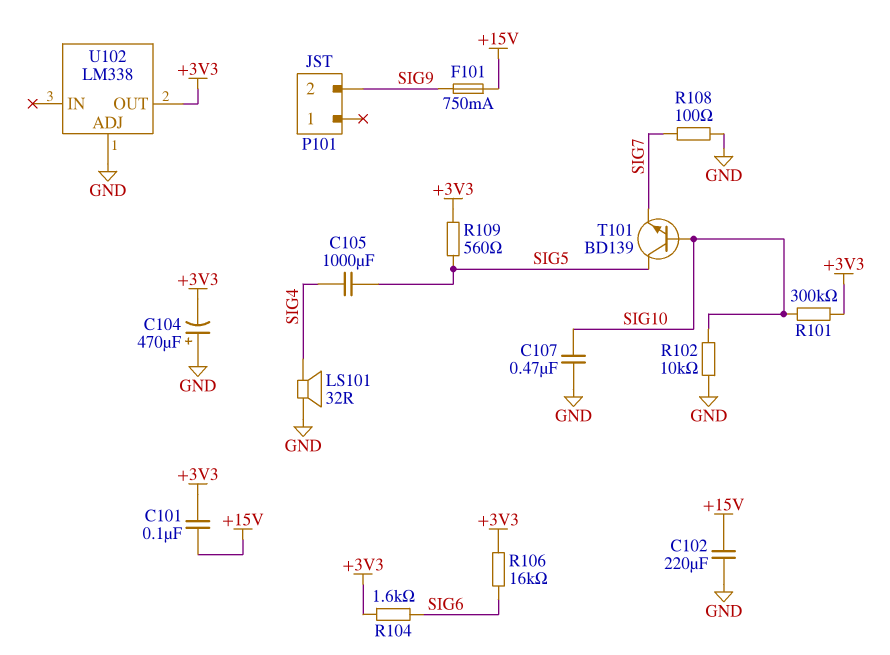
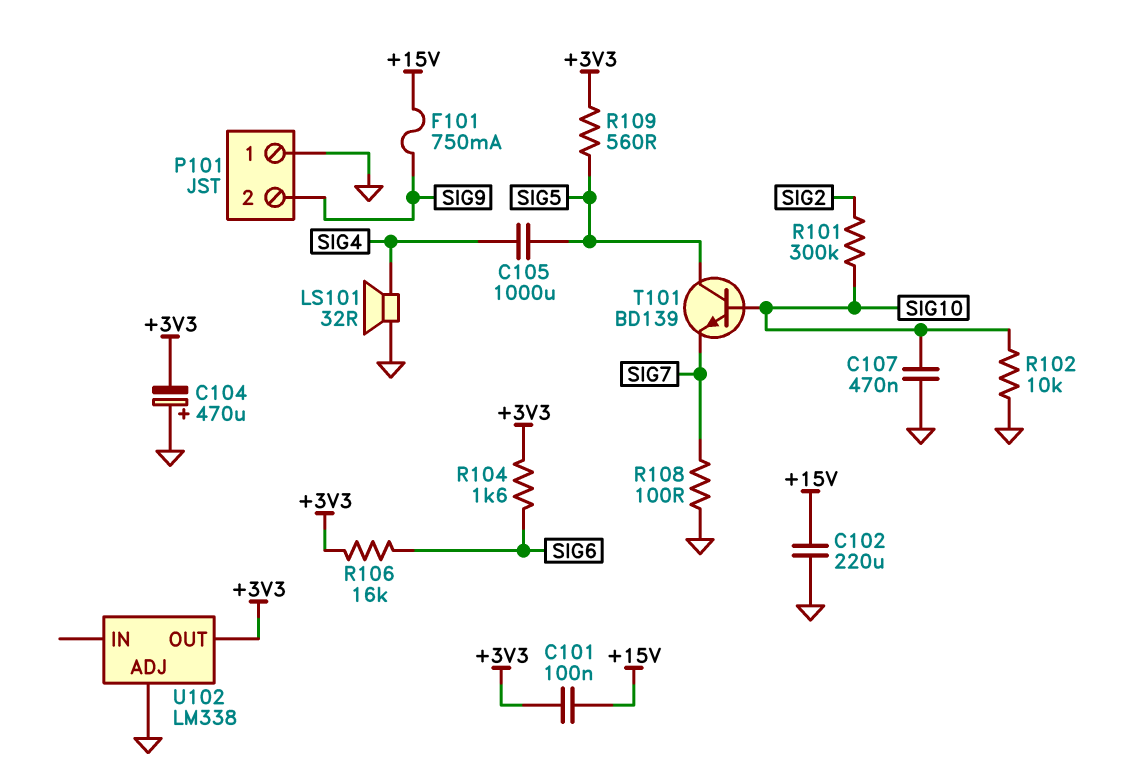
P101 pin 1: none -> GND
R101: 300k (+3V3, SIG10) -> 300k (SIG2, SIG10)

